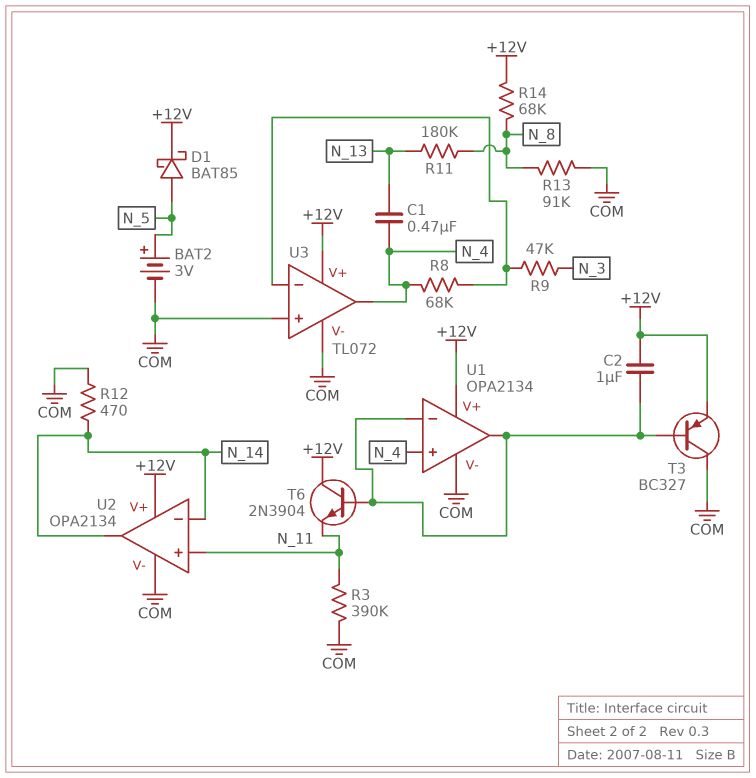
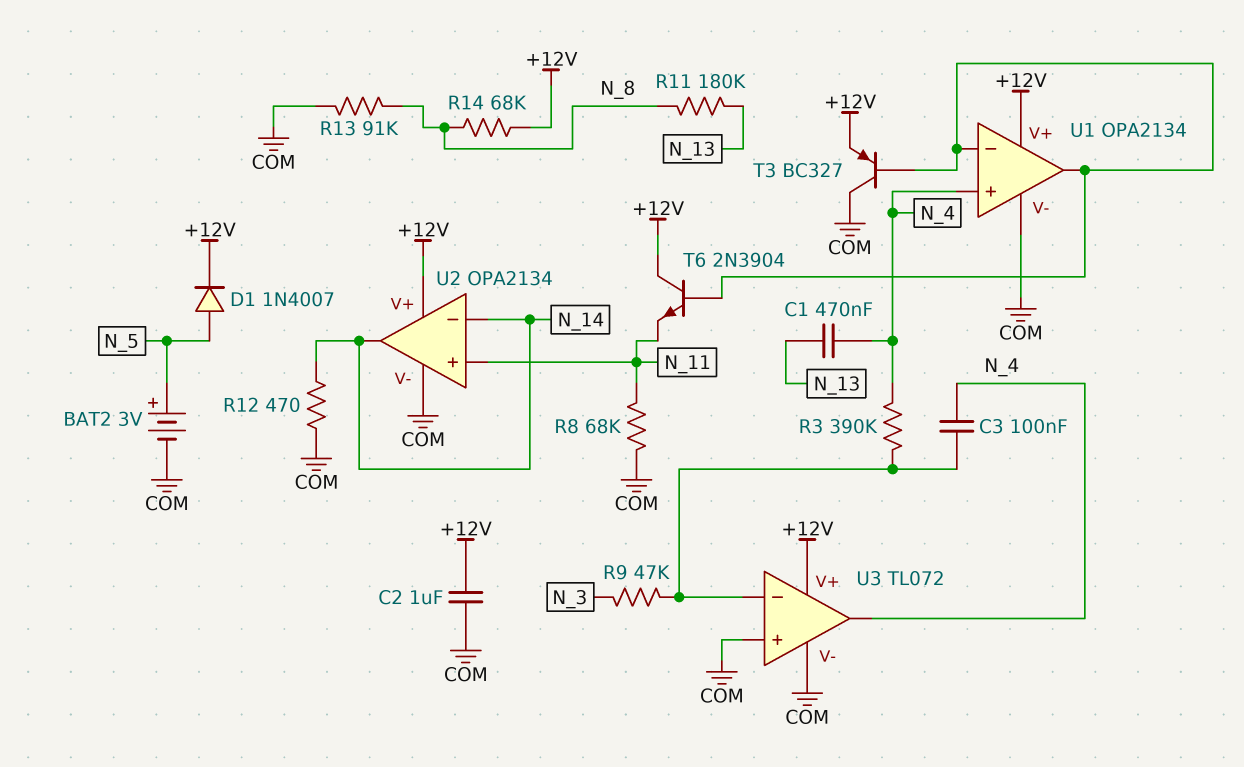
C2: 1uF (+12V, U1/in-) -> 1uF (+12V, COM)
C3: none -> 100nF (N_4, U3/in-)
D1: schottky BAT85 (A N_5, K +12V) -> diode 1N4007 (A N_5, K +12V)
R3: 390k (COM, N_11) -> 390k (N_4, U3/in-)
R8: 68k (N_4, U3/in-) -> 68k (COM, N_11)

